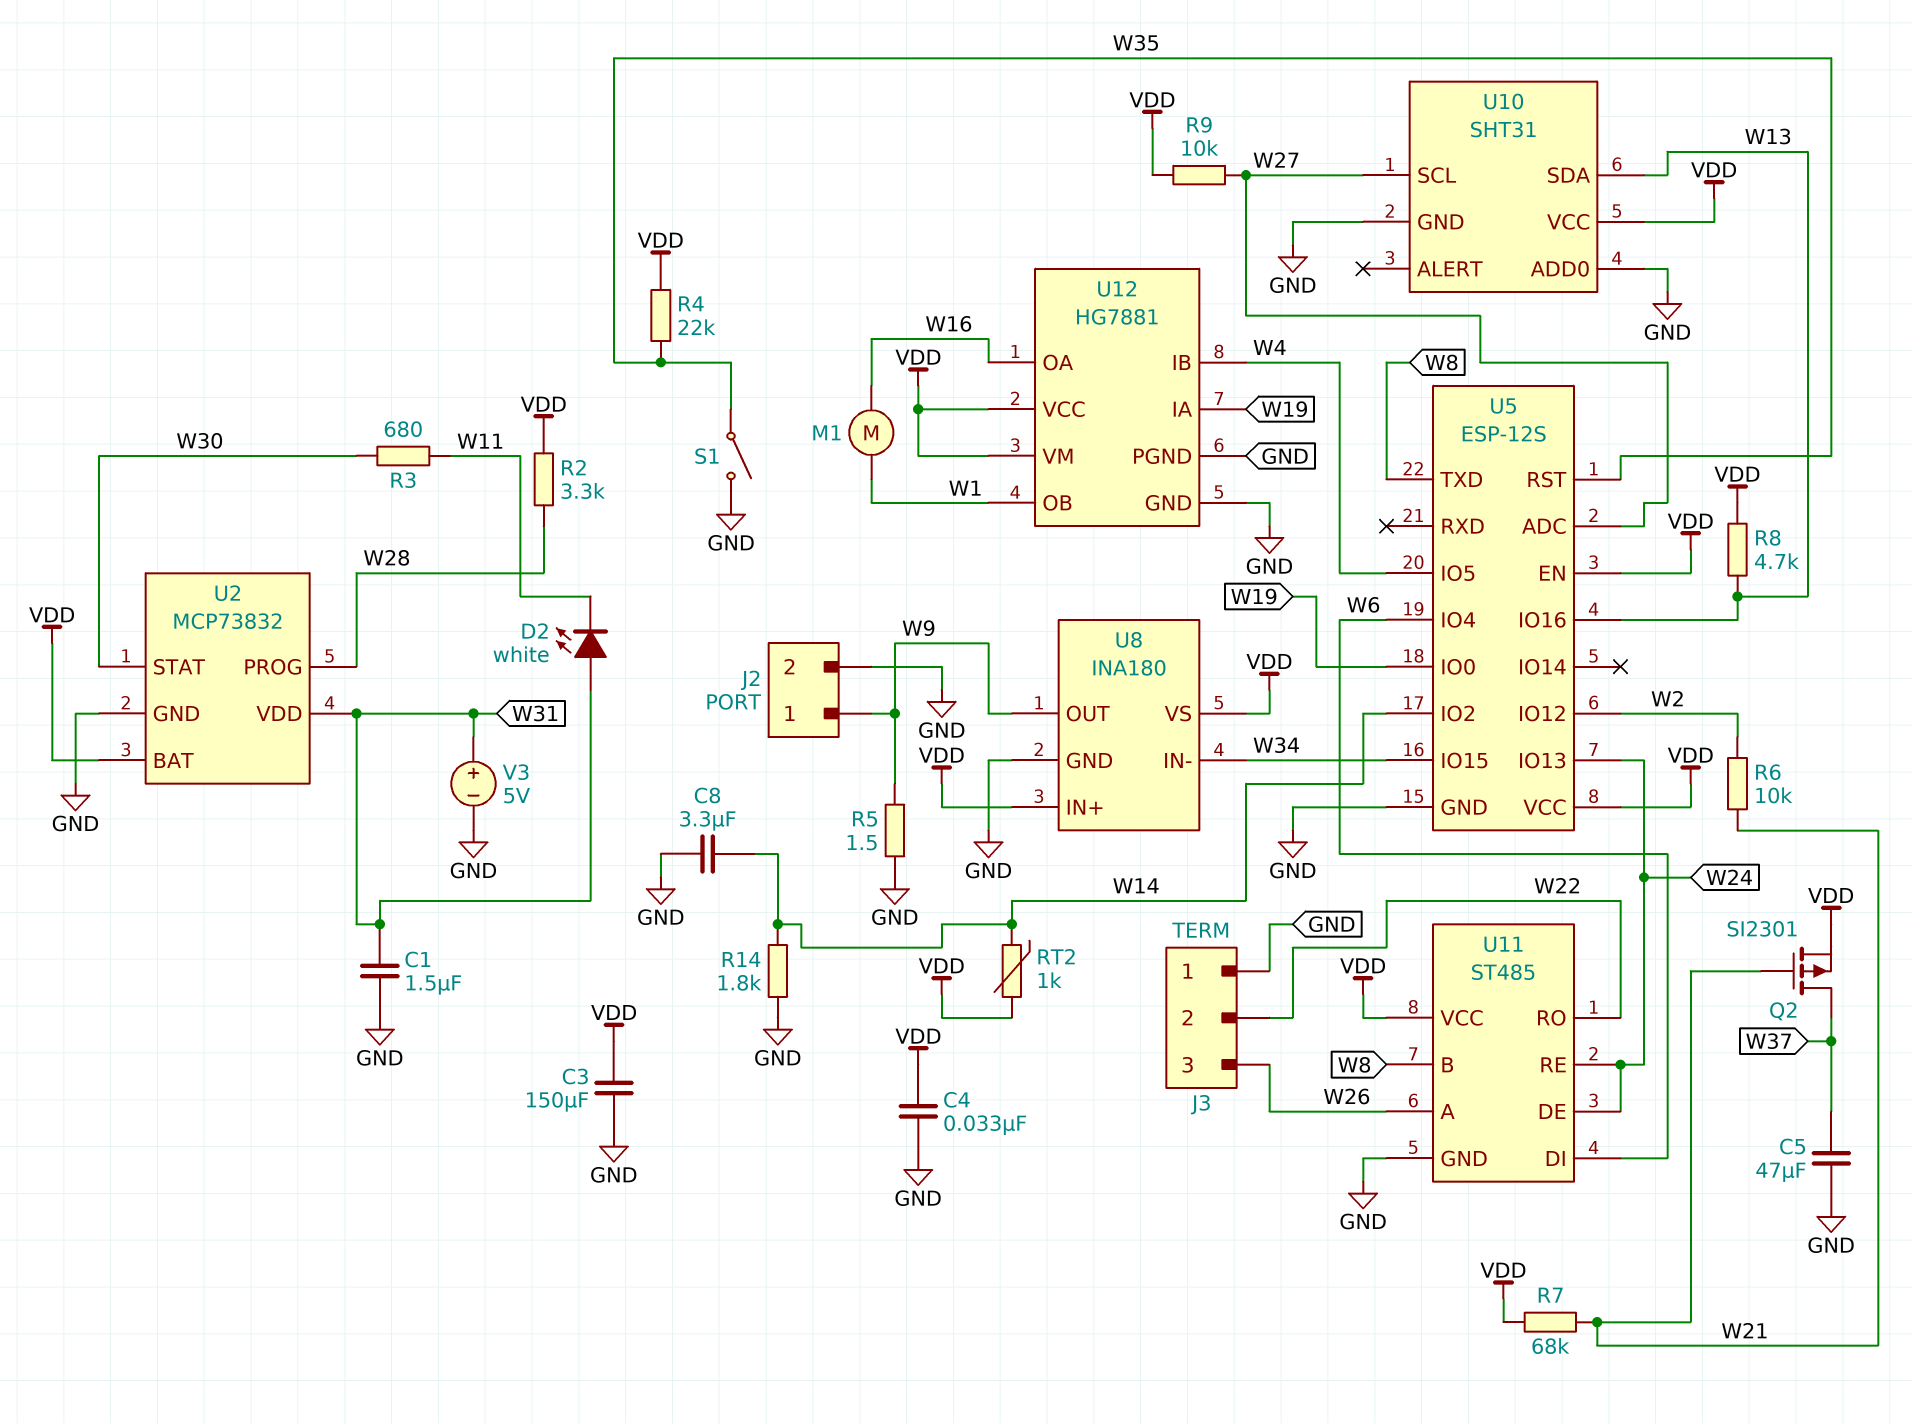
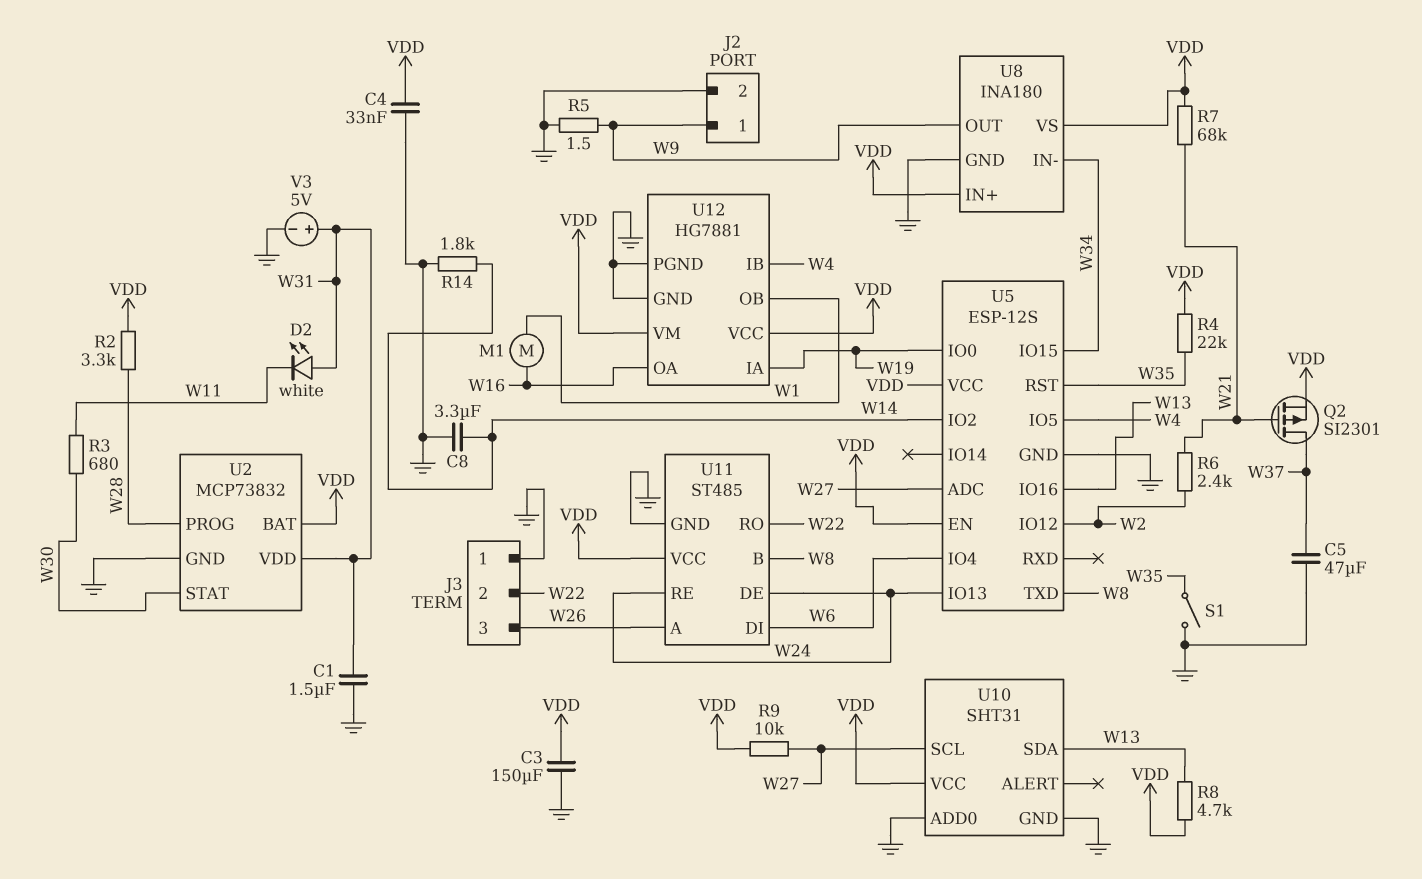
R6: 10k (W2, W21) -> 2.4k (W2, W21)
RT2: 1k (VDD, W14) -> none

